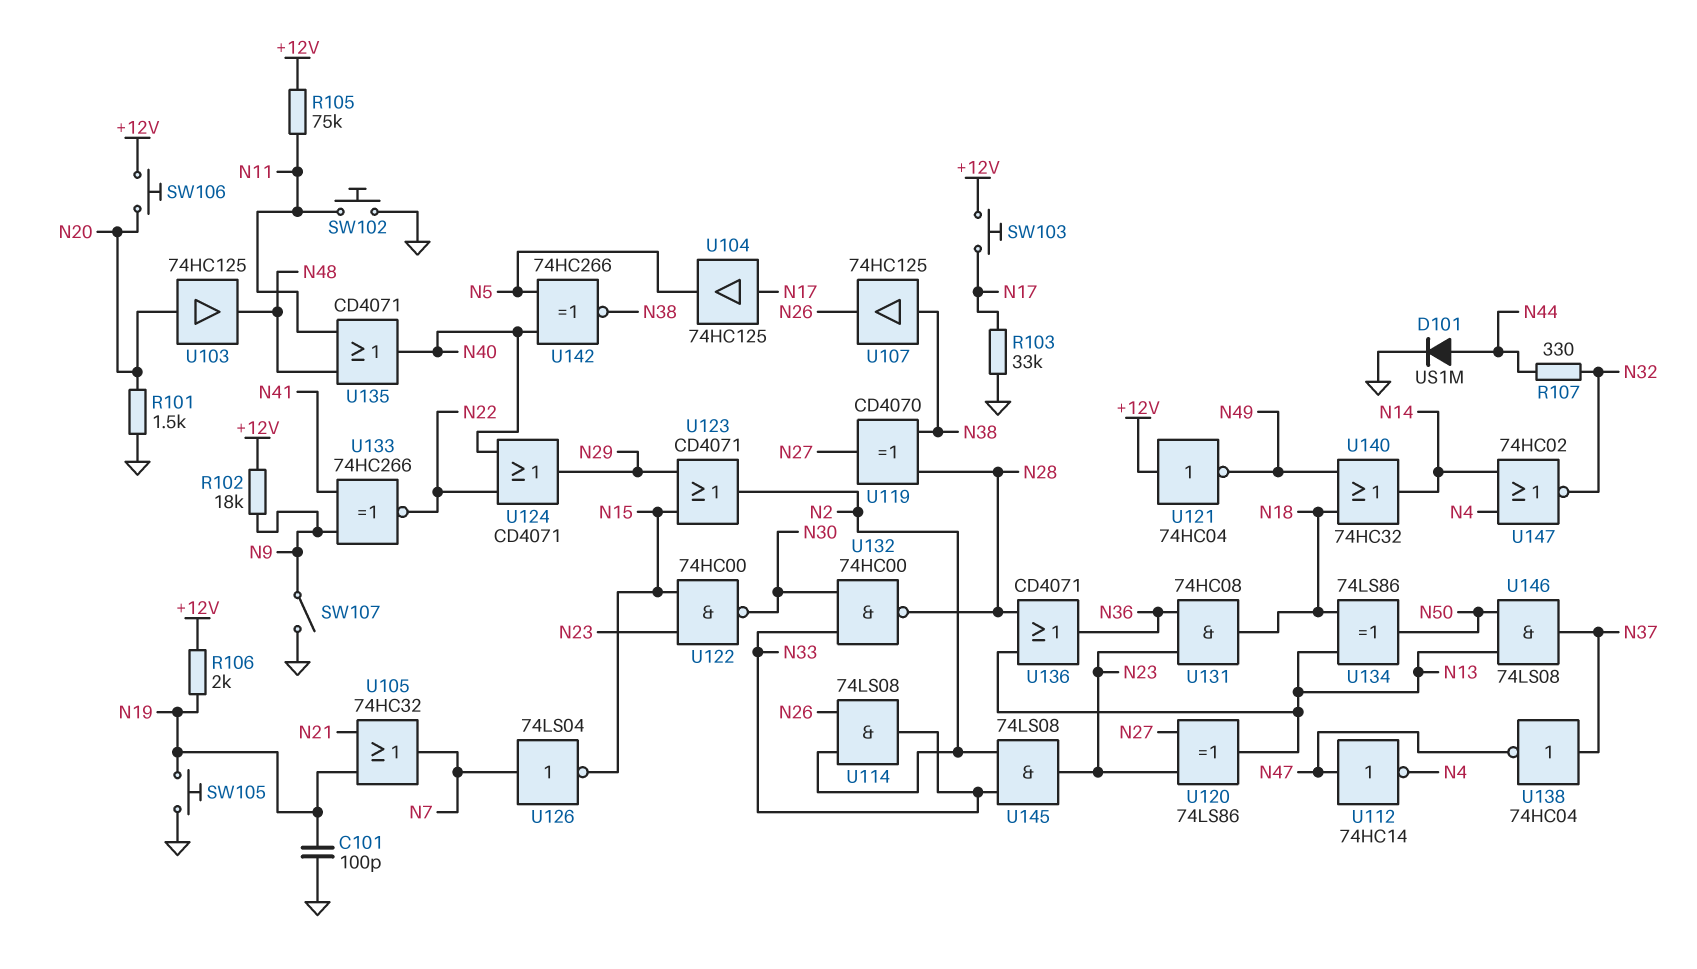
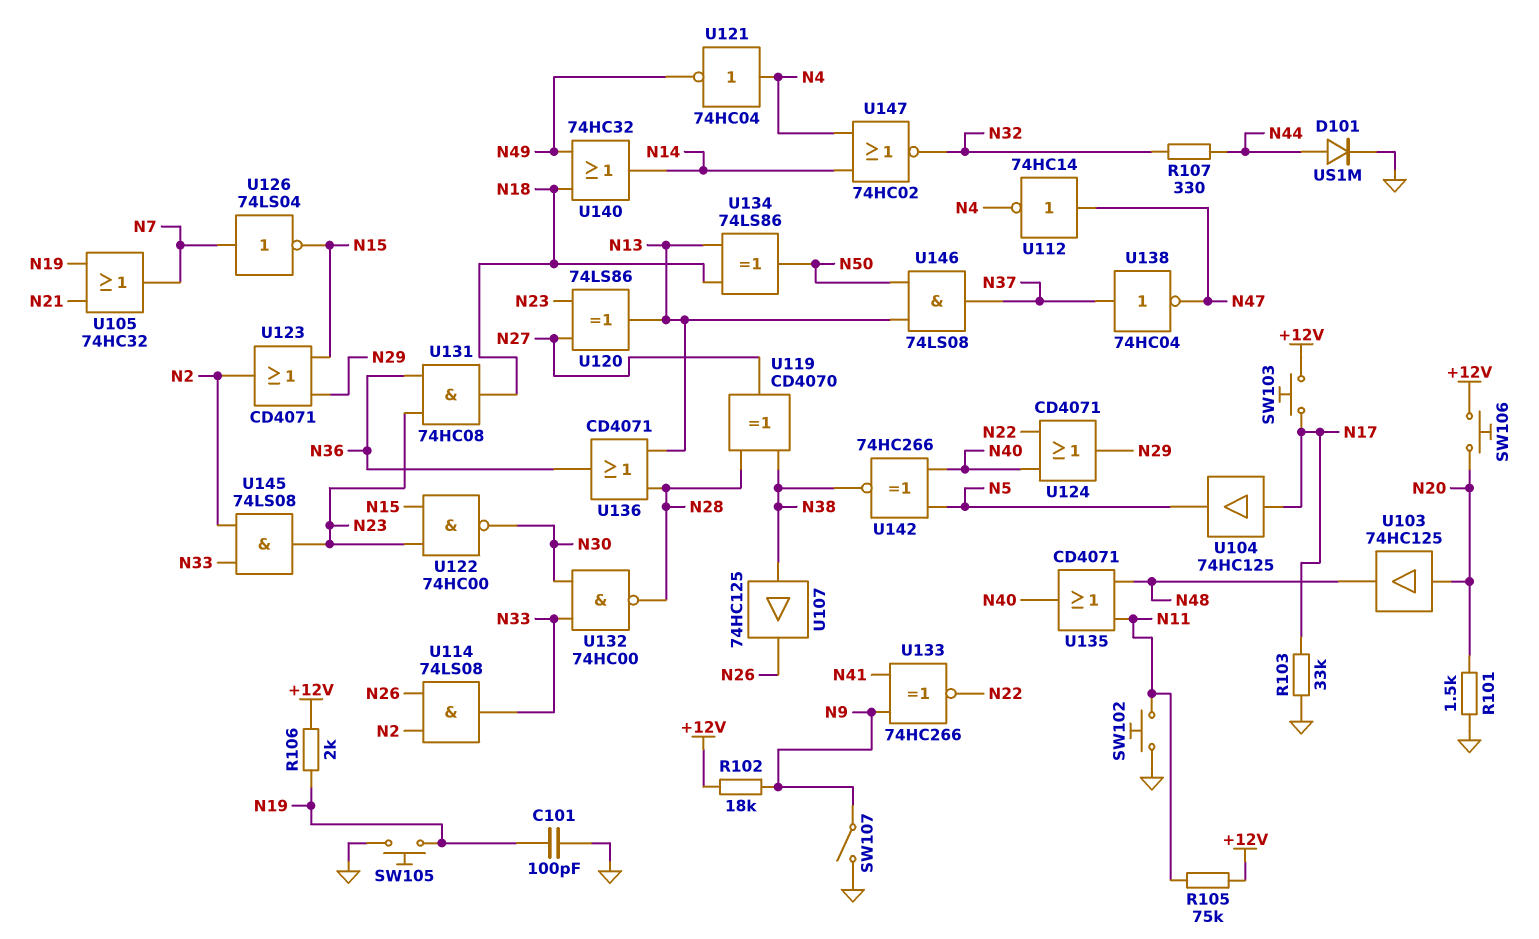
U121: NOT 74HC04 (in +12V, out N49) -> NOT 74HC04 (in N4, out N49)

